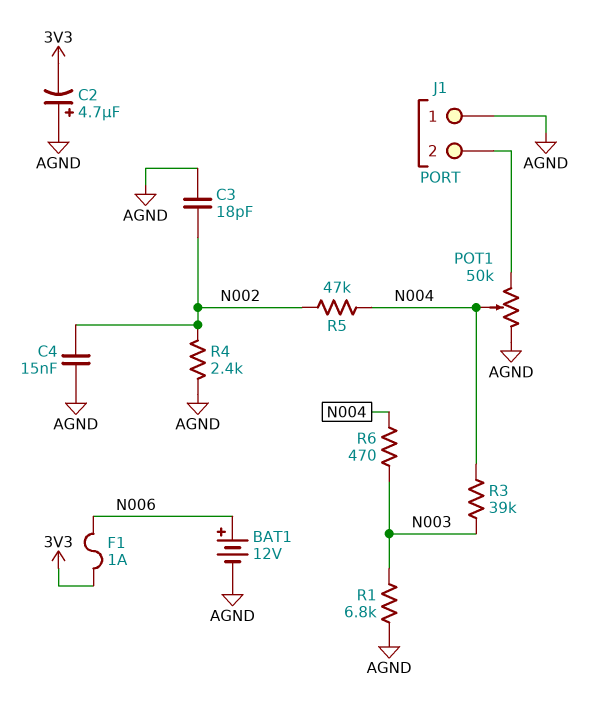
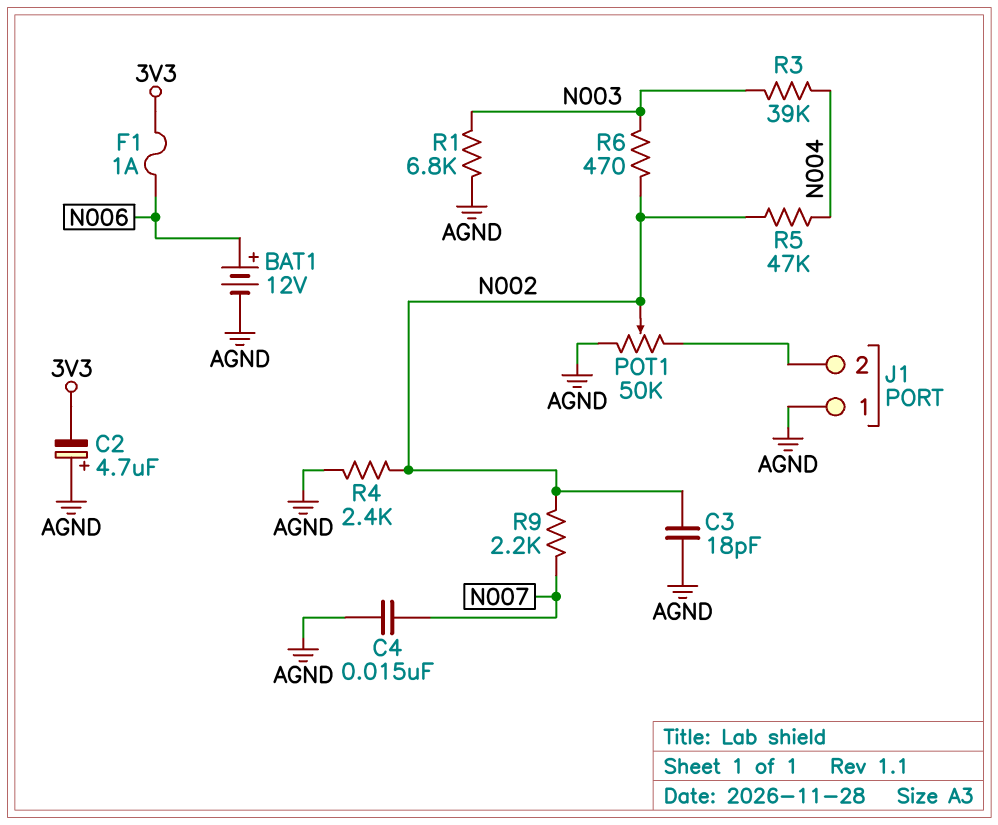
C4: 15nF (AGND, N002) -> 15nF (AGND, N007)
POT1: 50k (AGND, J1/2, wiper N004) -> 50k (AGND, J1/2, wiper N002)
R6: 470 (N003, N004) -> 470 (N002, N003)
R9: none -> 2.2k (N002, N007)

